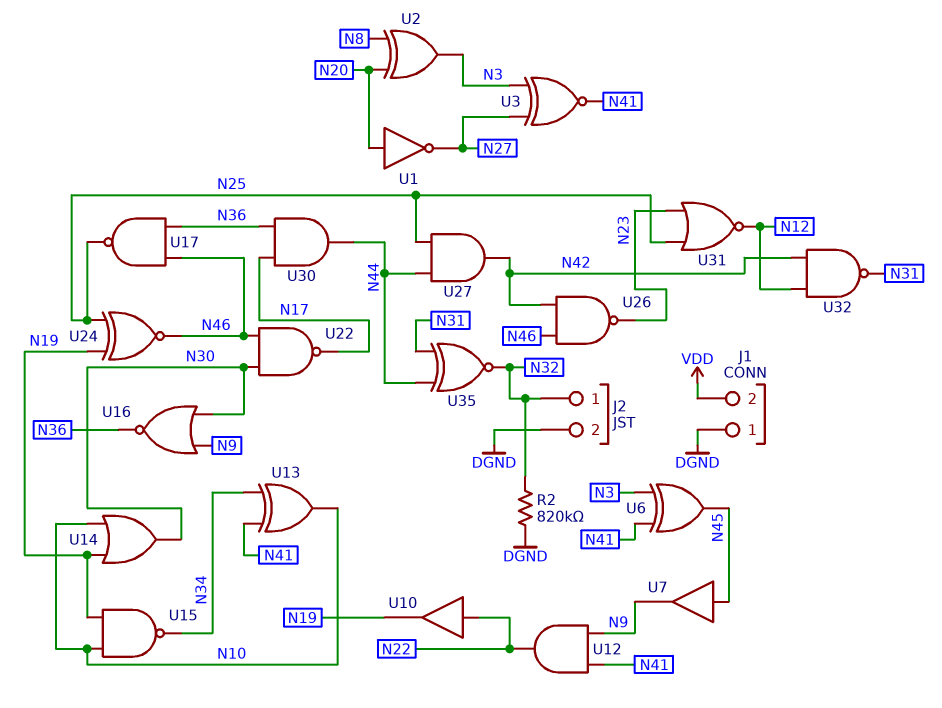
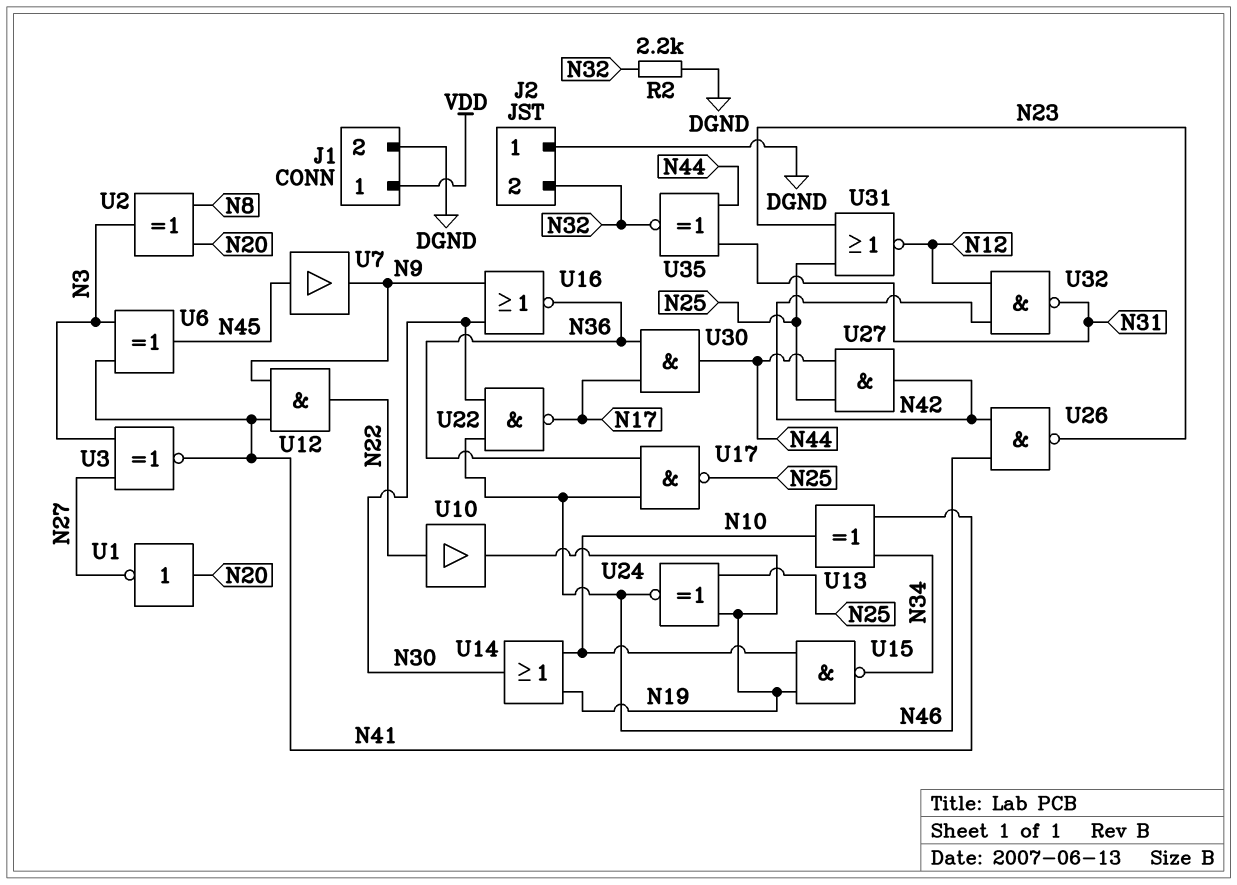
J1 pin 1: DGND -> VDD
J1 pin 2: VDD -> DGND
J2 pin 1: N32 -> DGND
J2 pin 2: DGND -> N32
R2: 820k (DGND, N32) -> 2.2k (DGND, N32)

